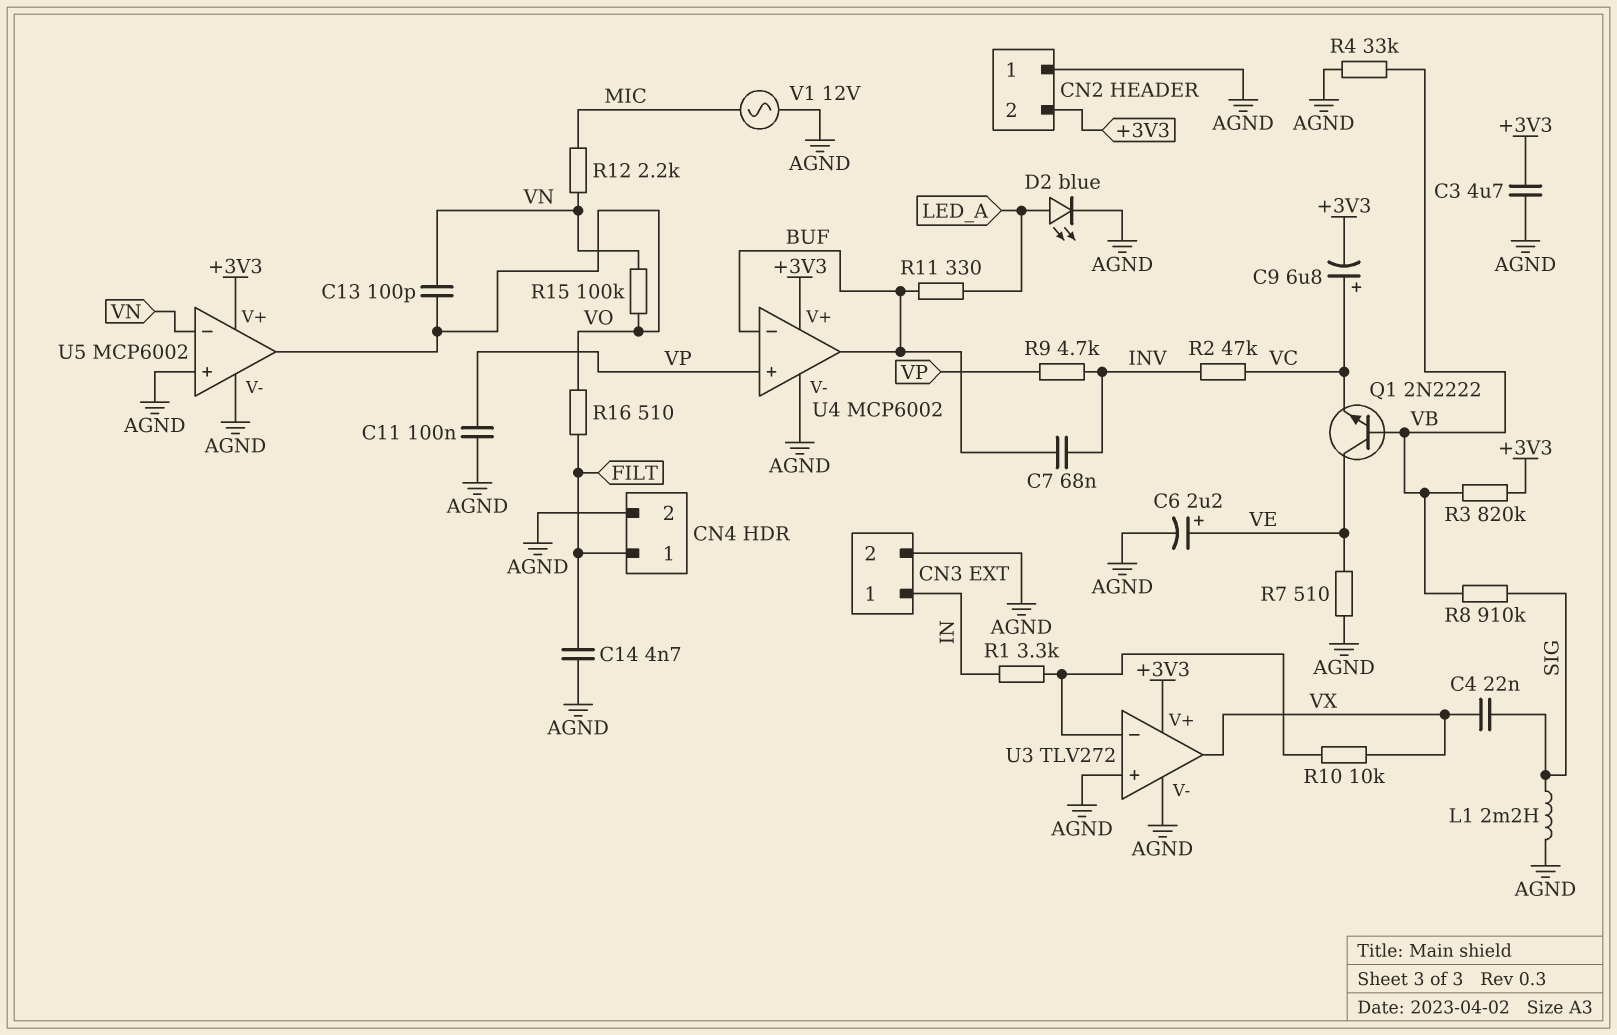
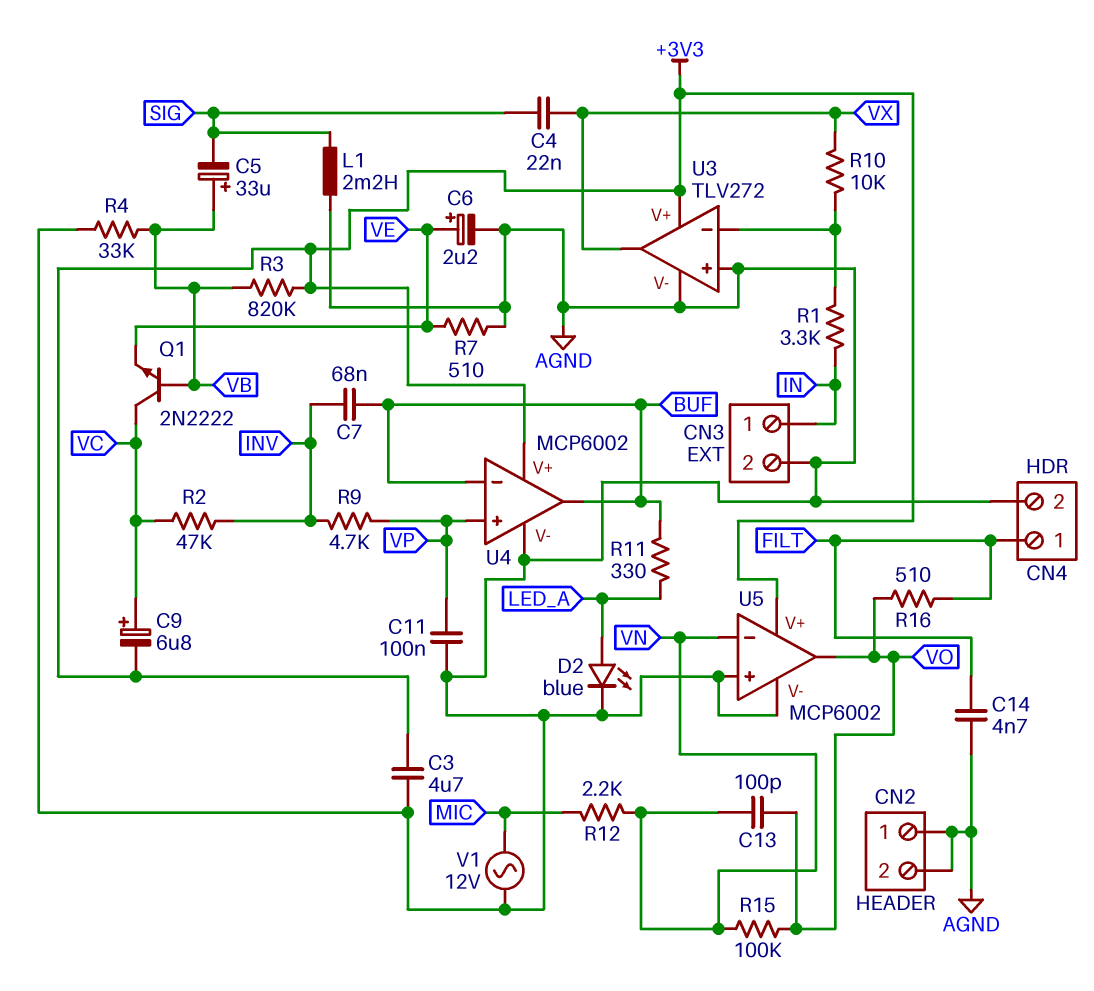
C5: none -> 33uF (plus VB, minus SIG)
CN2 pin 2: +3V3 -> AGND
Q1: NPN 2N2222 (B VB, C VE, E VC) -> NPN 2N2222 (B VB, C VC, E VE)
R8: 910k (SIG, VB) -> none

